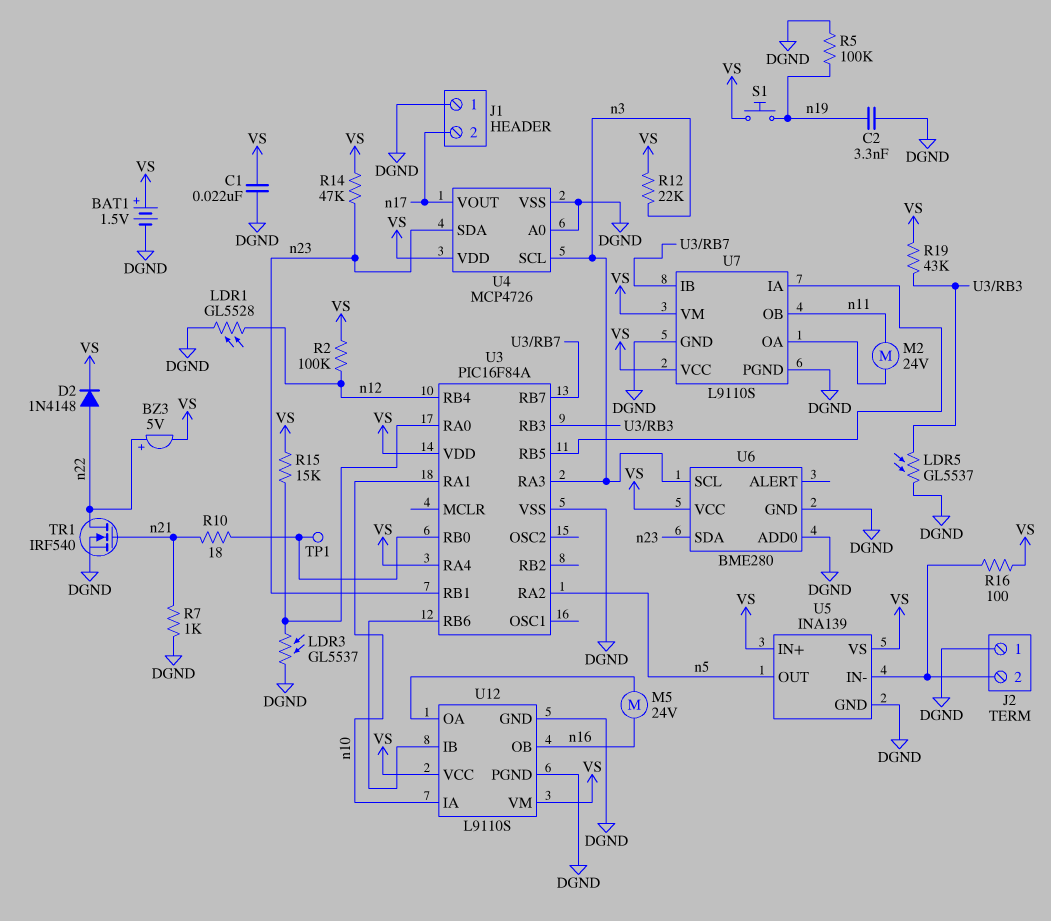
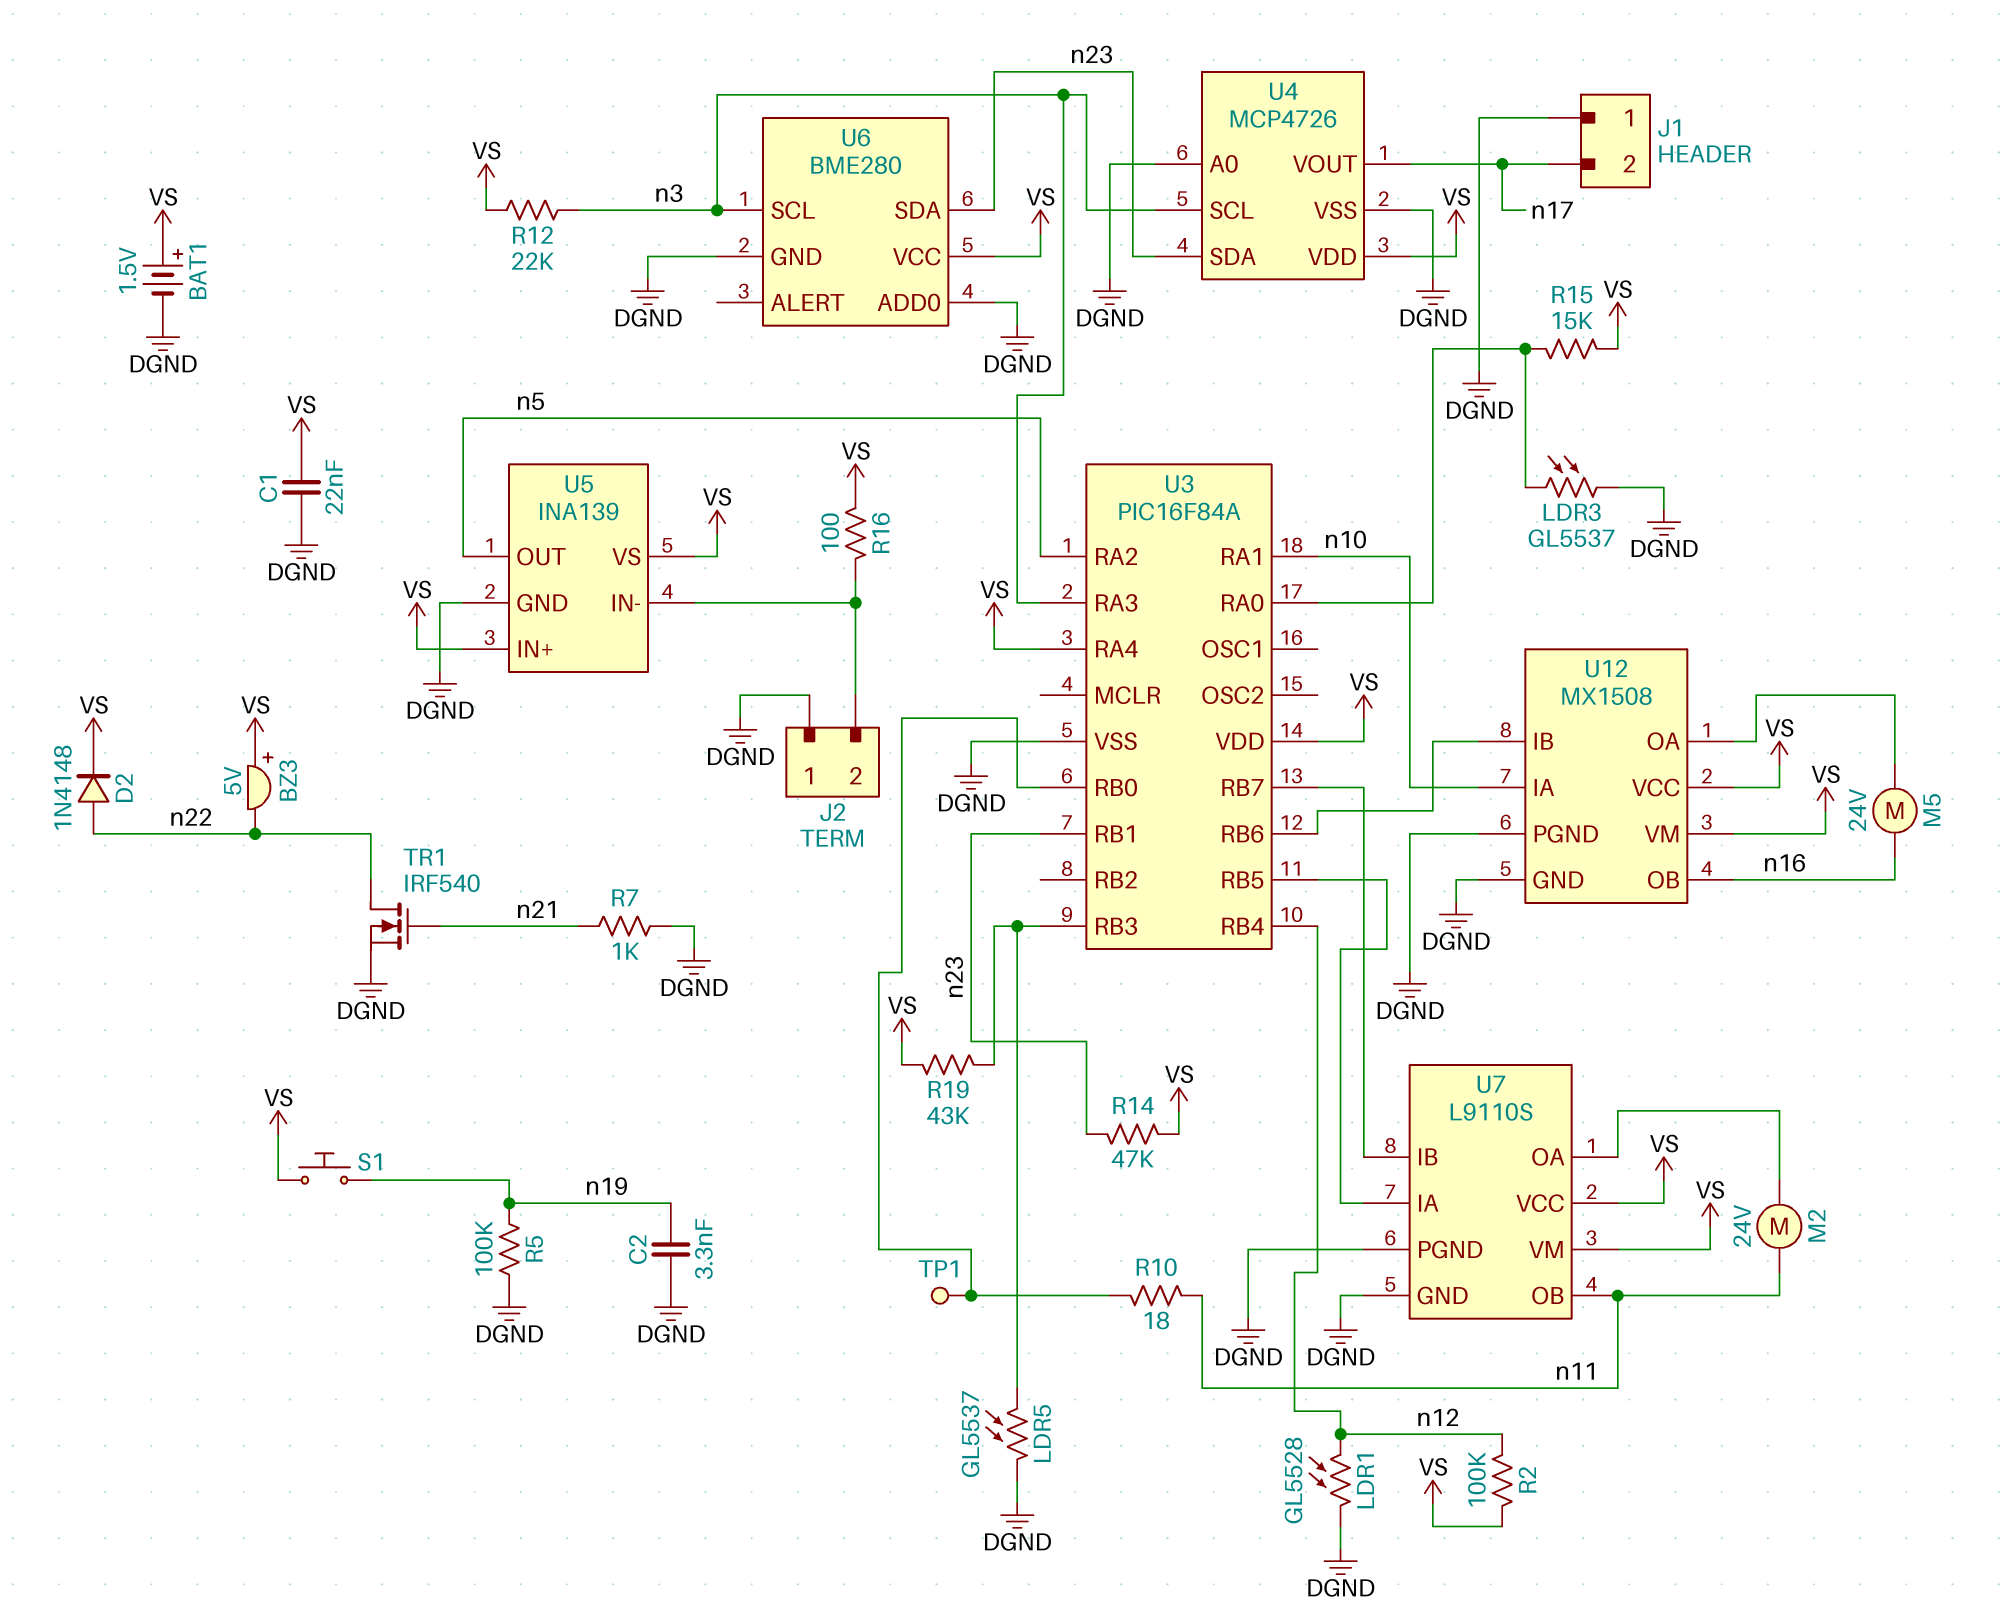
BZ3: buzzer 5V (plus n22, minus VS) -> buzzer 5V (plus VS, minus n22)
R10: 18 (U3/RB0, n21) -> 18 (U3/RB0, n11)
U12: L9110S -> MX1508

